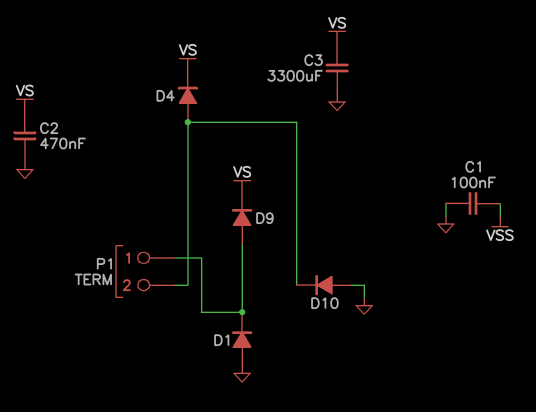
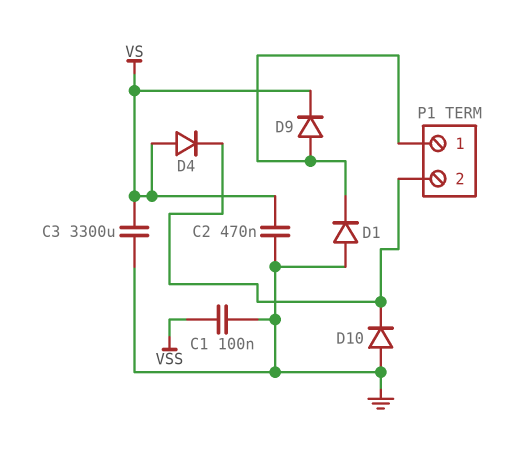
D4: diode (A P1/2, K VS) -> diode (A VS, K P1/2)

